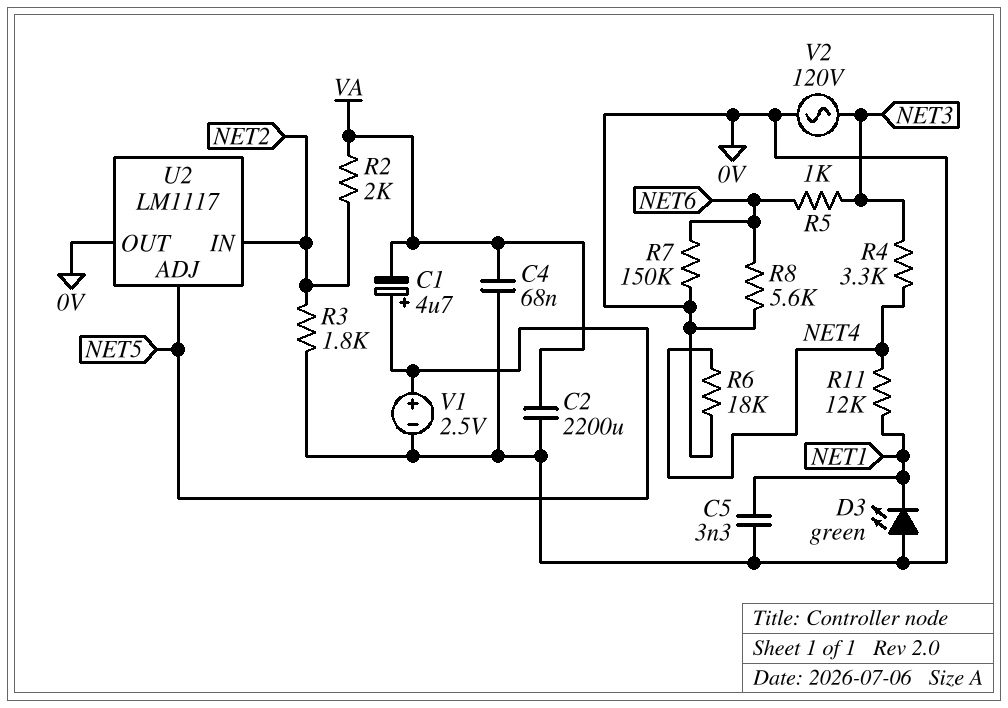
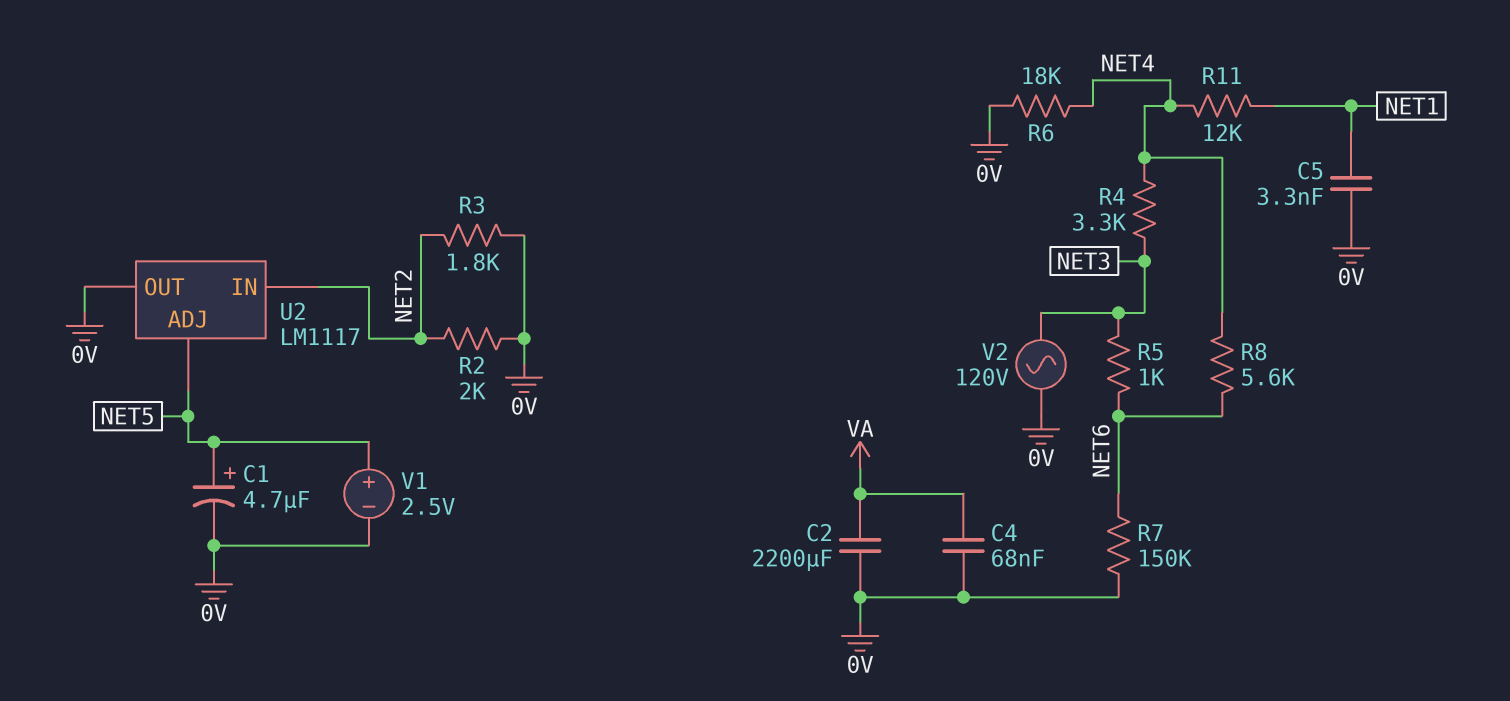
C1: 4.7uF (plus NET5, minus VA) -> 4.7uF (plus NET5, minus 0V)
D3: LED green (A 0V, K NET1) -> none
R2: 2k (NET2, VA) -> 2k (0V, NET2)
R8: 5.6k (0V, NET6) -> 5.6k (NET4, NET6)

